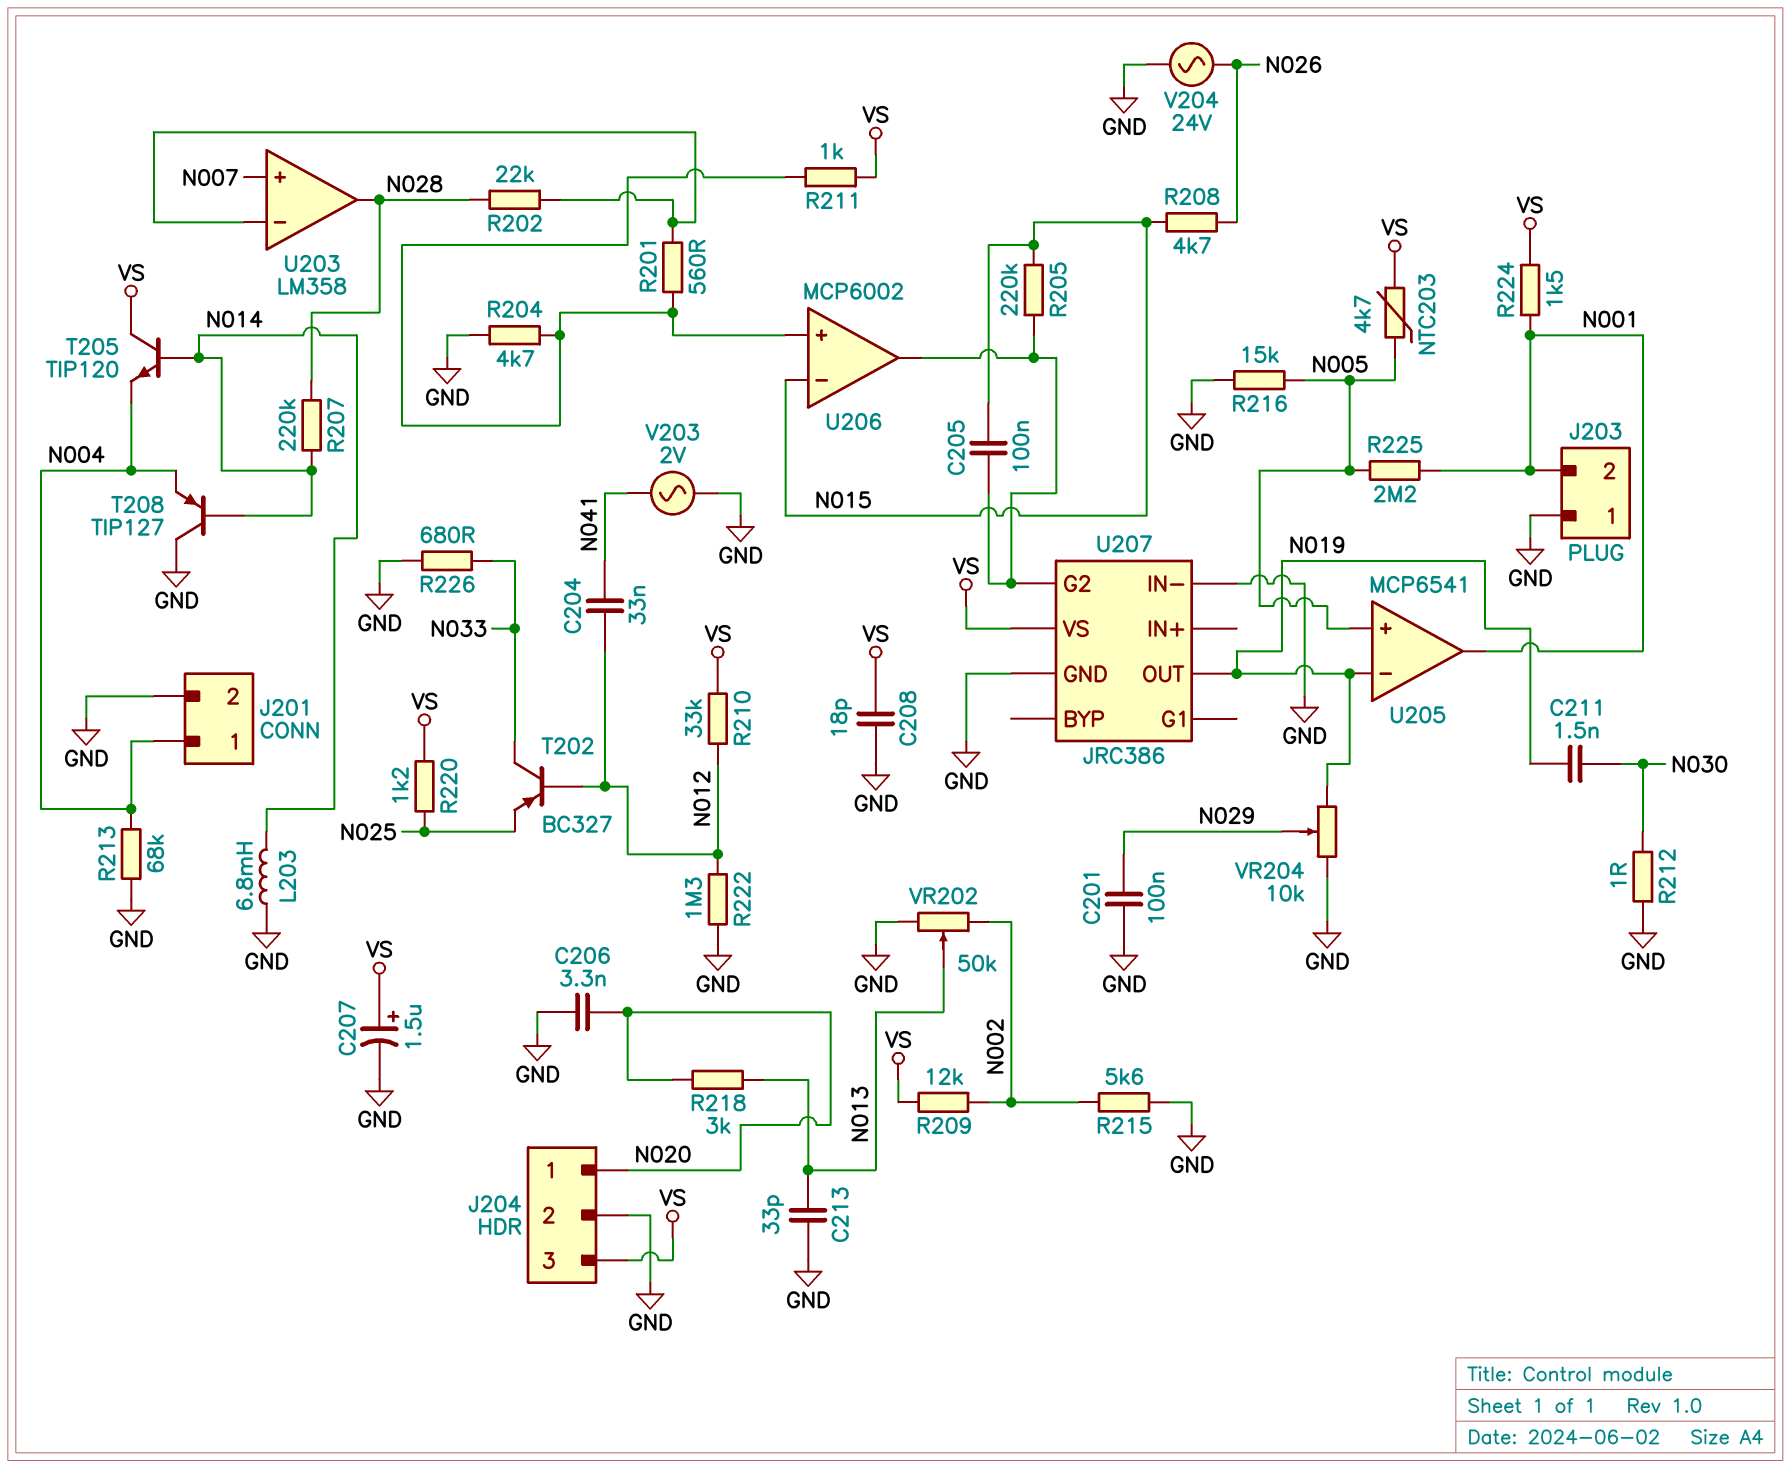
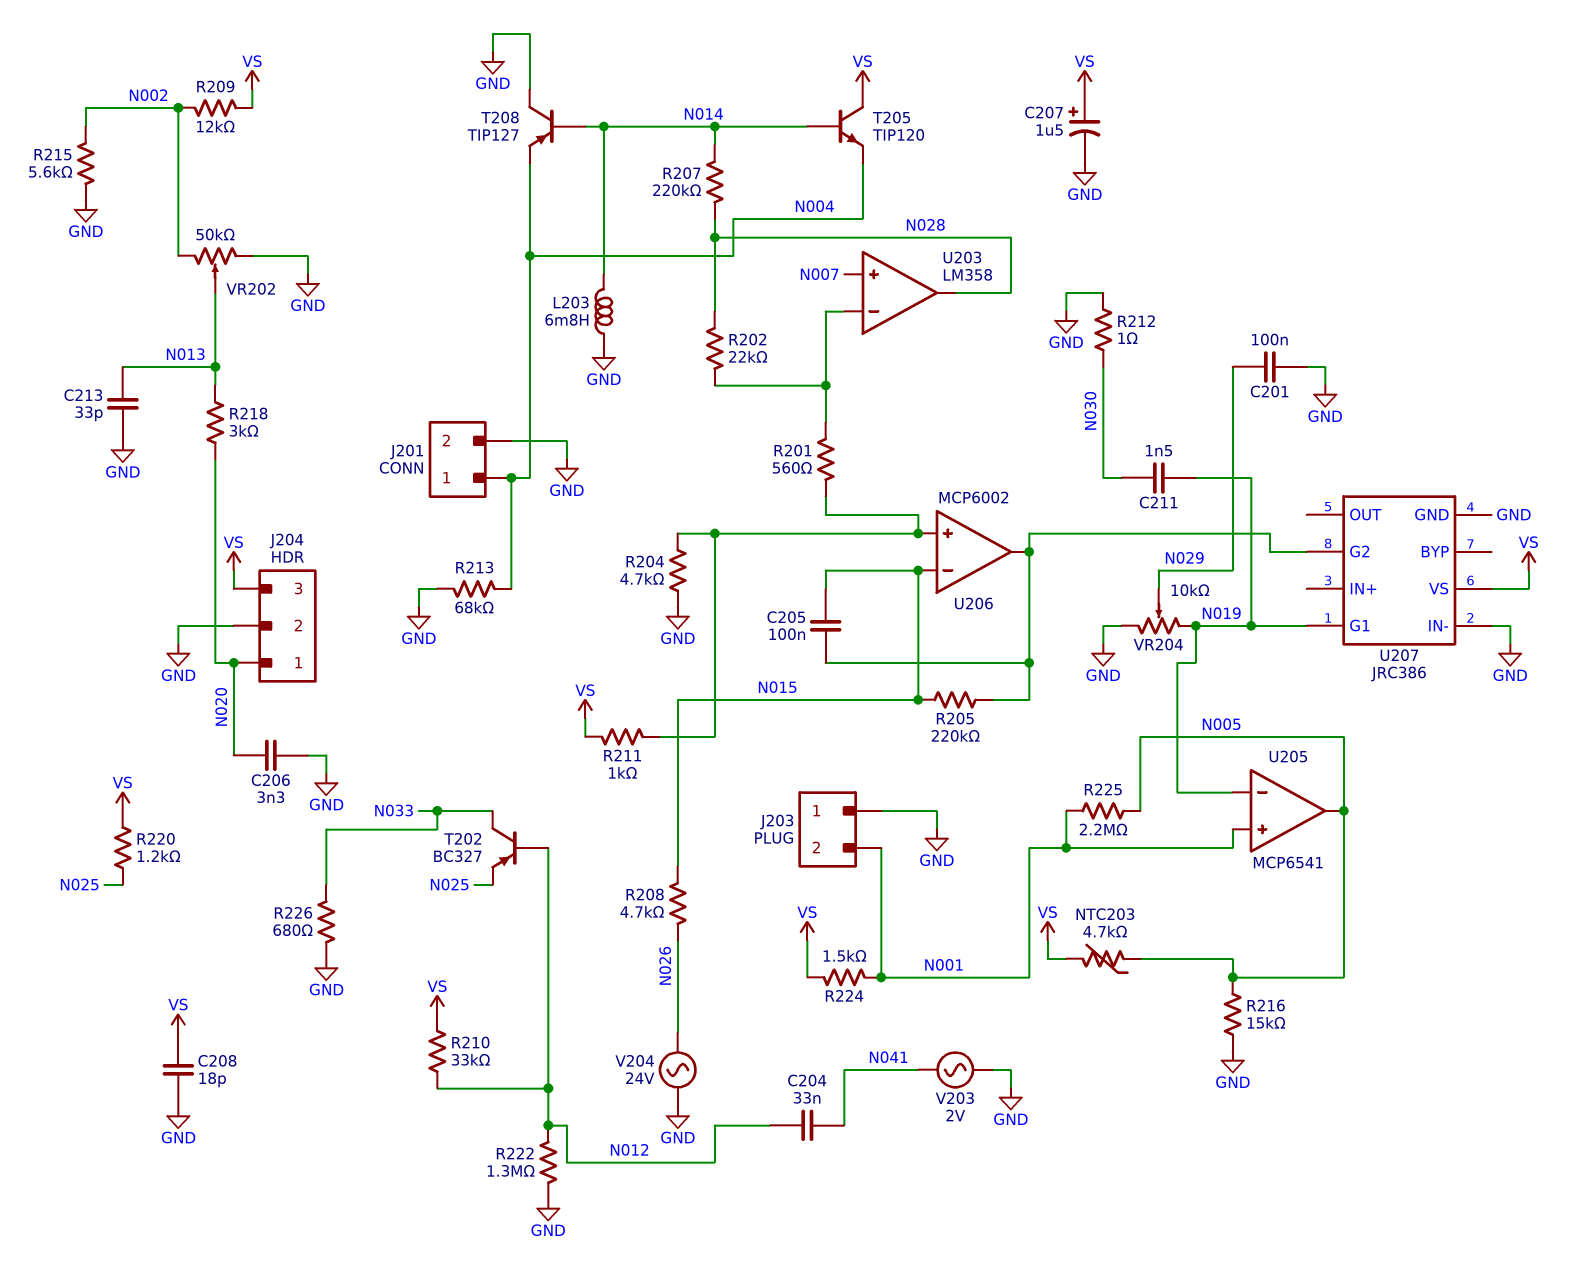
U205 pin in+: N005 -> N001
U205 pin out: N001 -> N005
U207 pin G1: none -> N019
U207 pin OUT: N019 -> none

